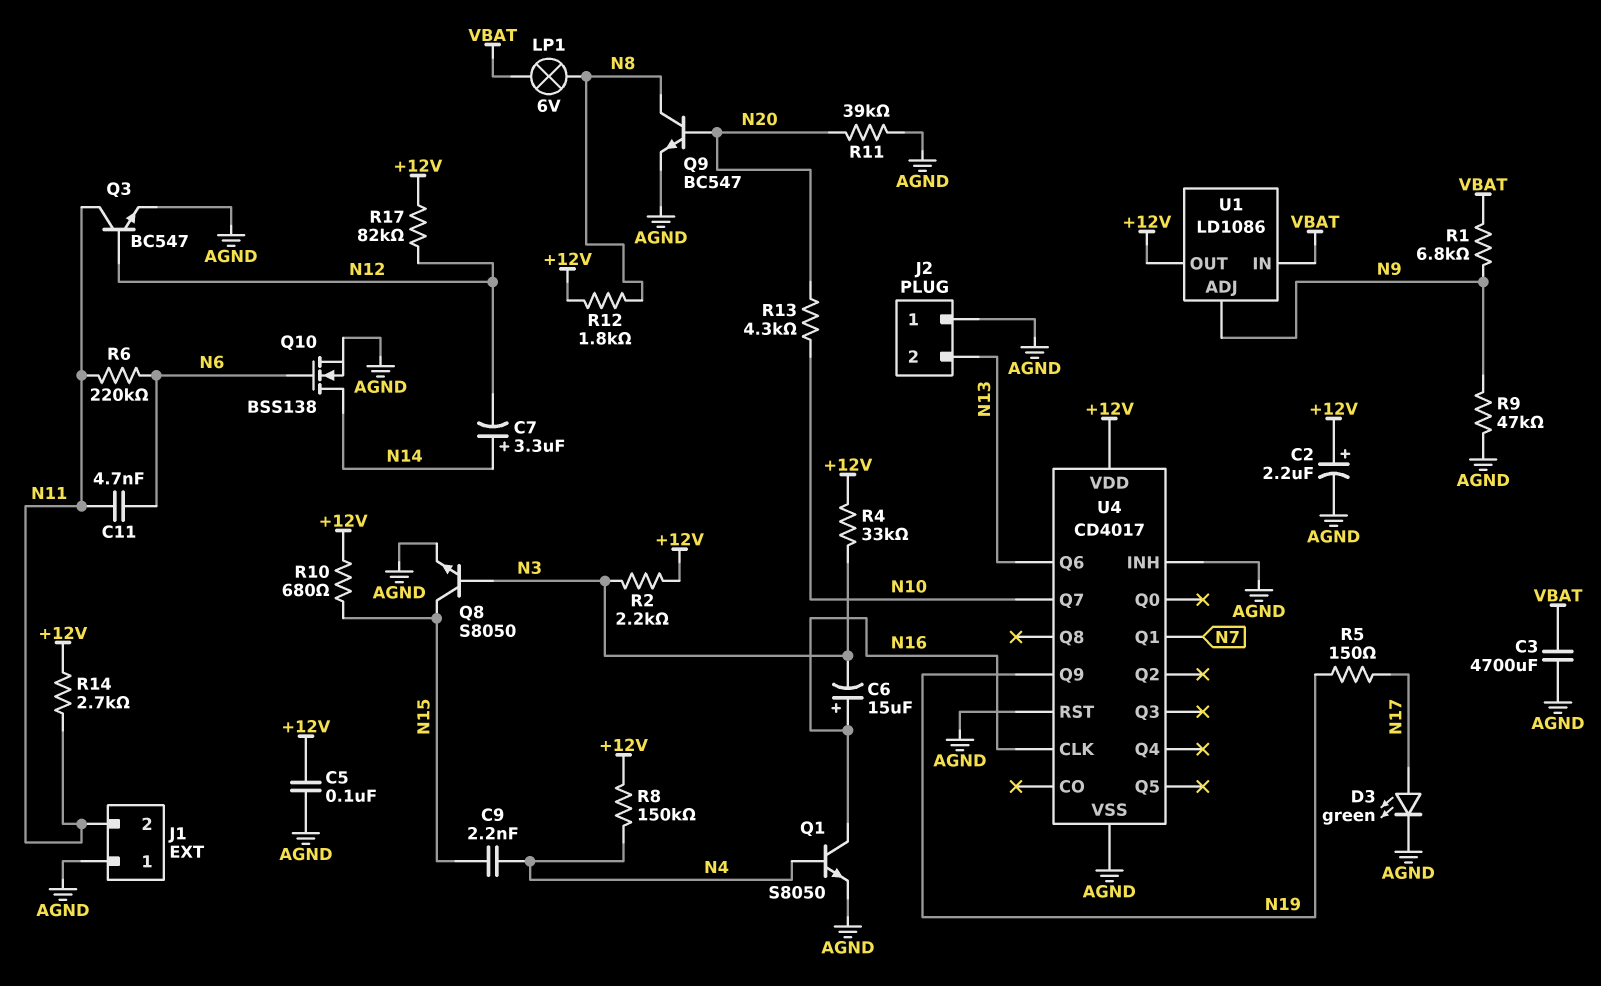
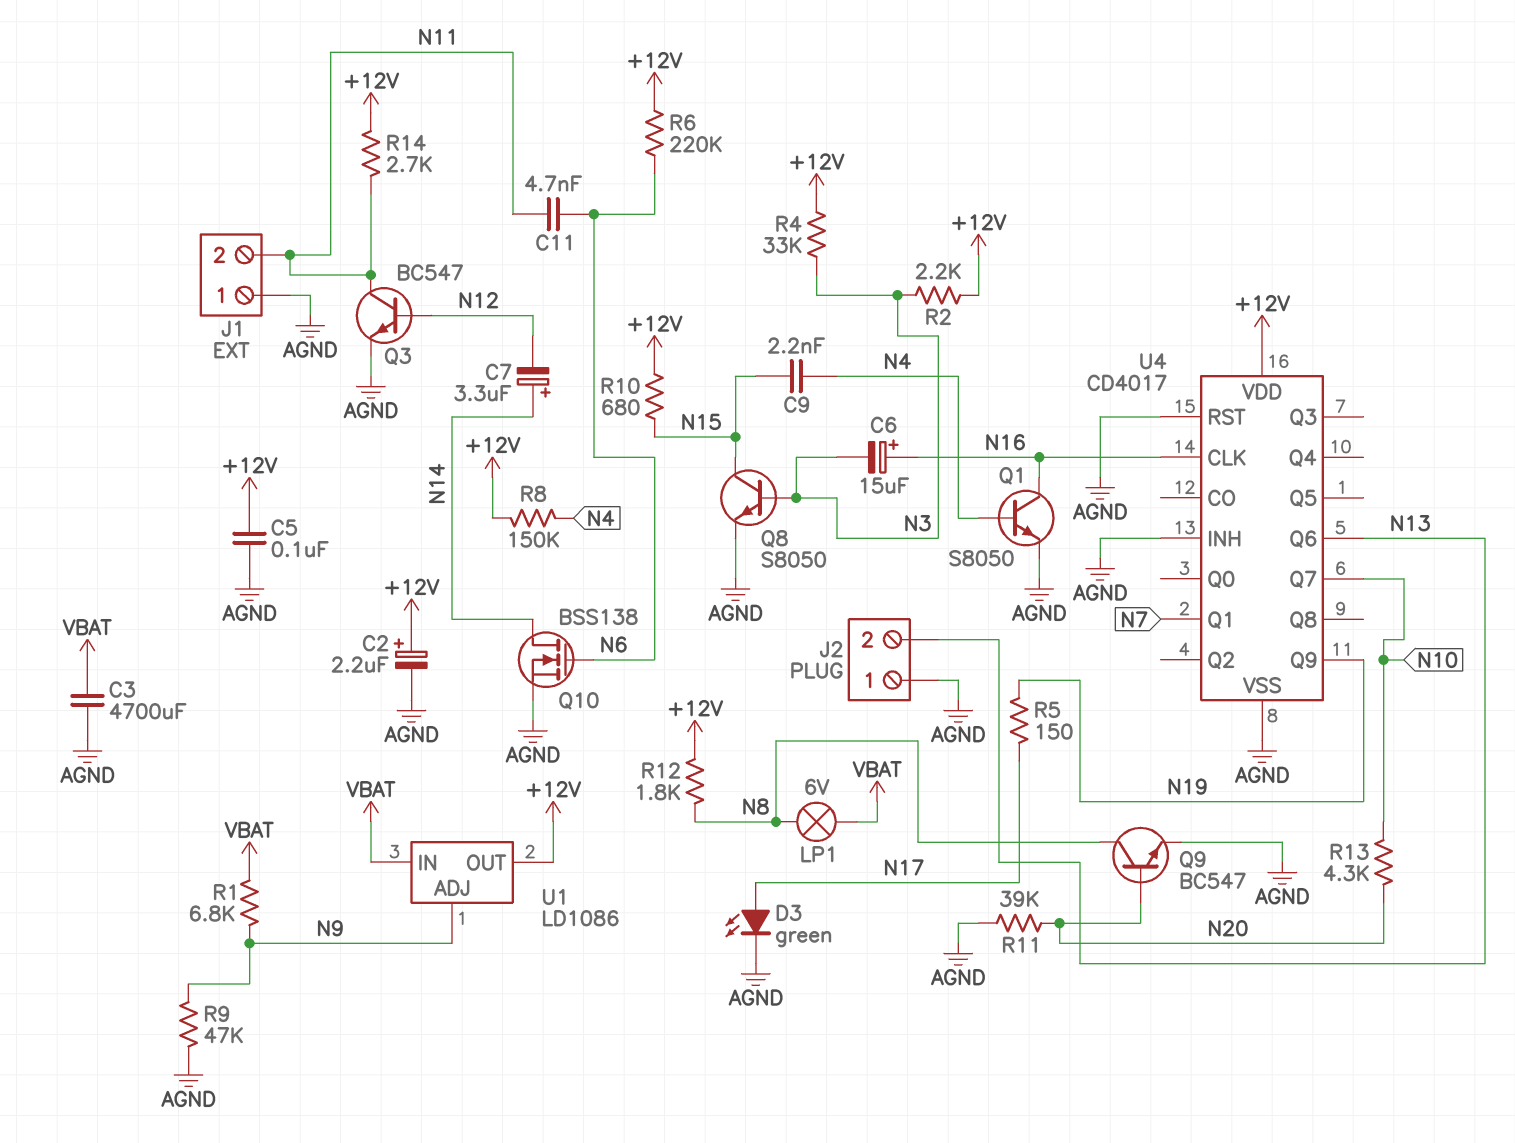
R6: 220k (N6, N11) -> 220k (+12V, N6)
R17: 82k (+12V, N12) -> none

